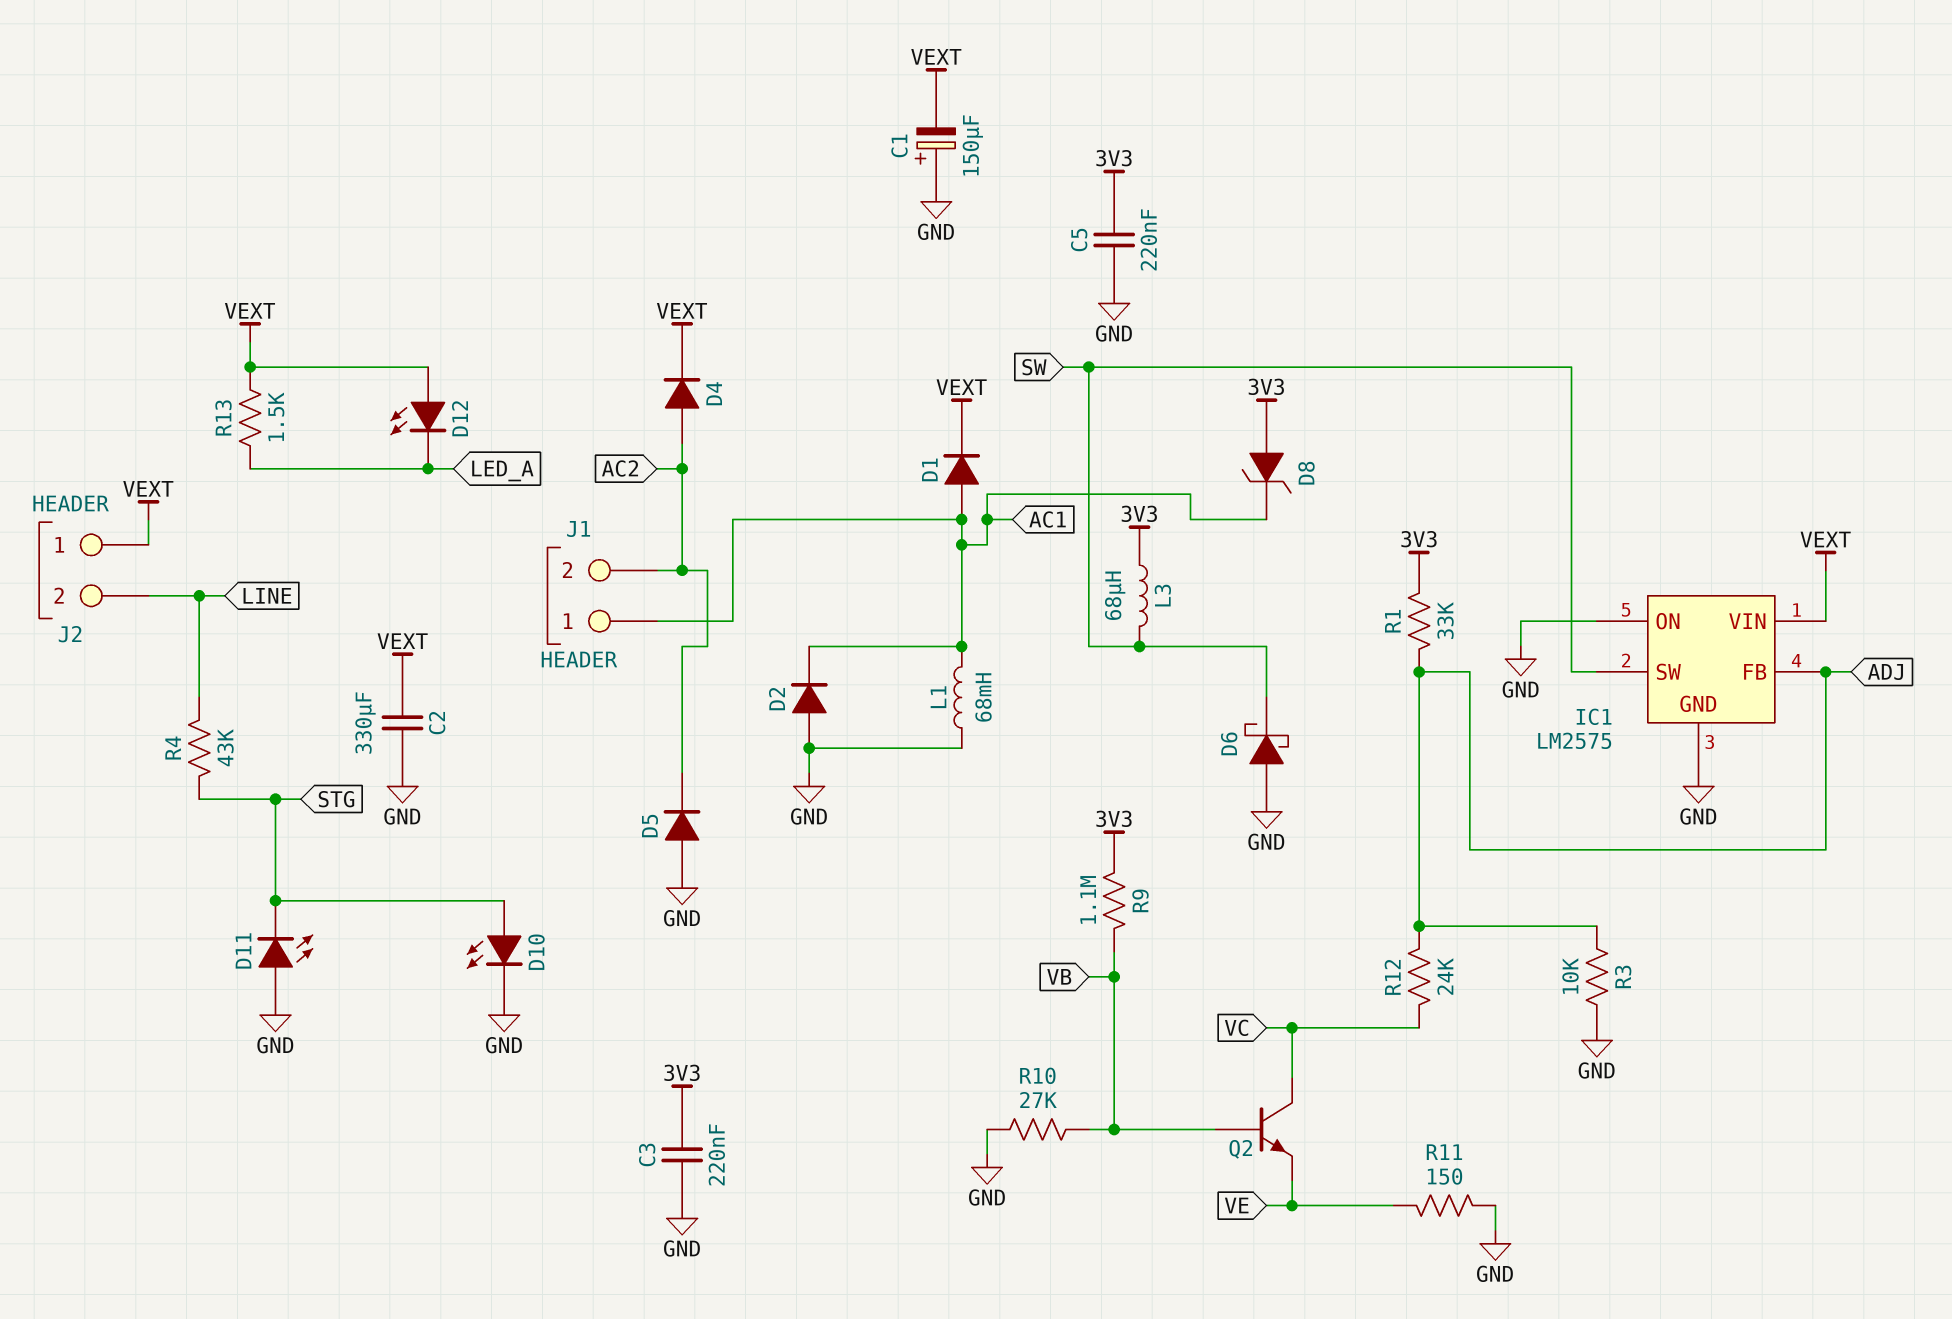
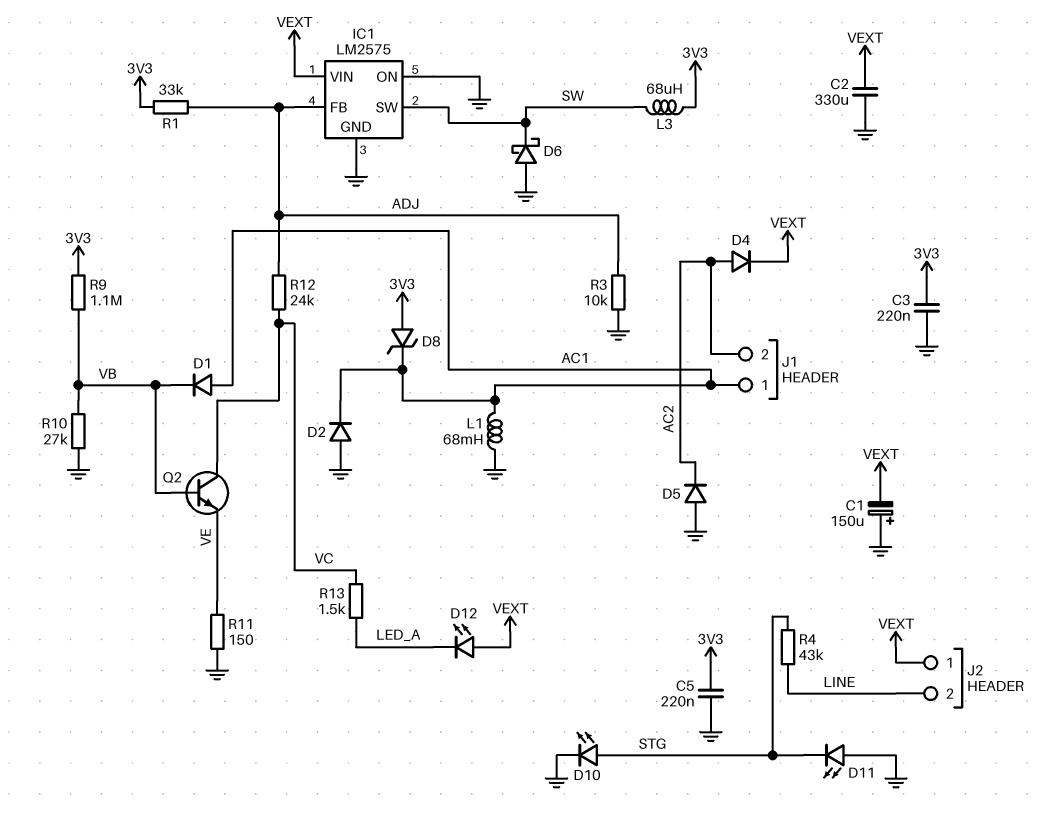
D1: diode (A AC1, K VEXT) -> diode (A AC1, K VB)
R13: 1.5k (LED_A, VEXT) -> 1.5k (LED_A, VC)

